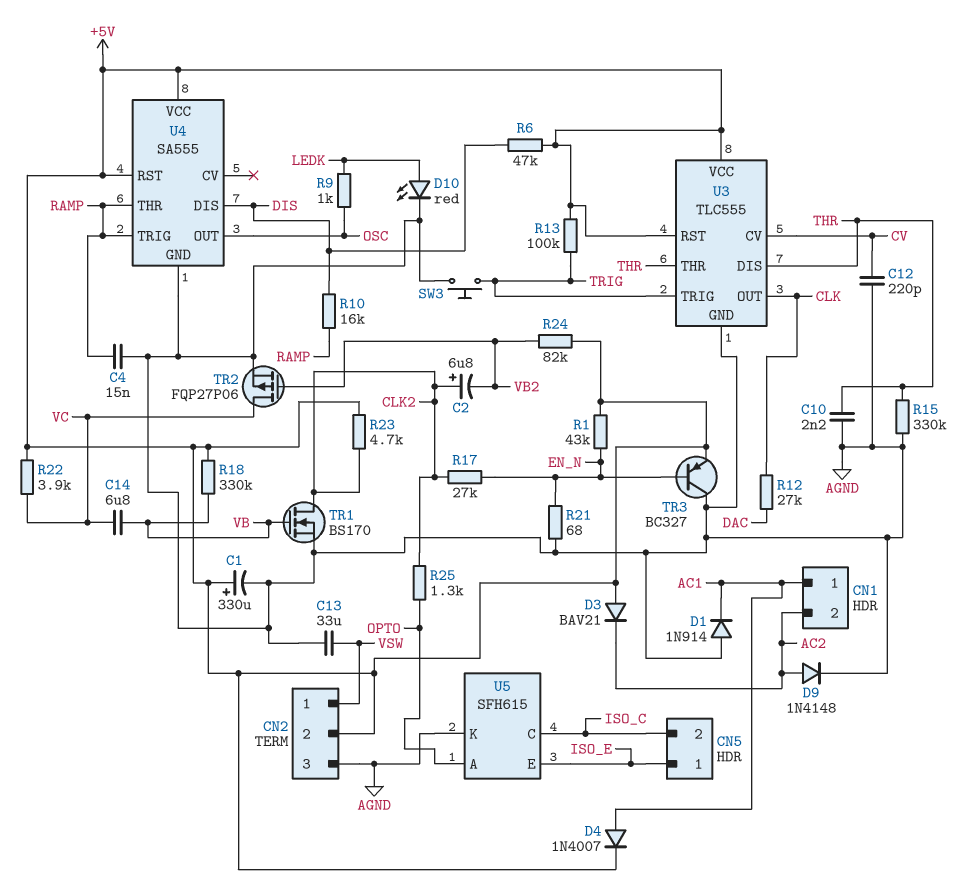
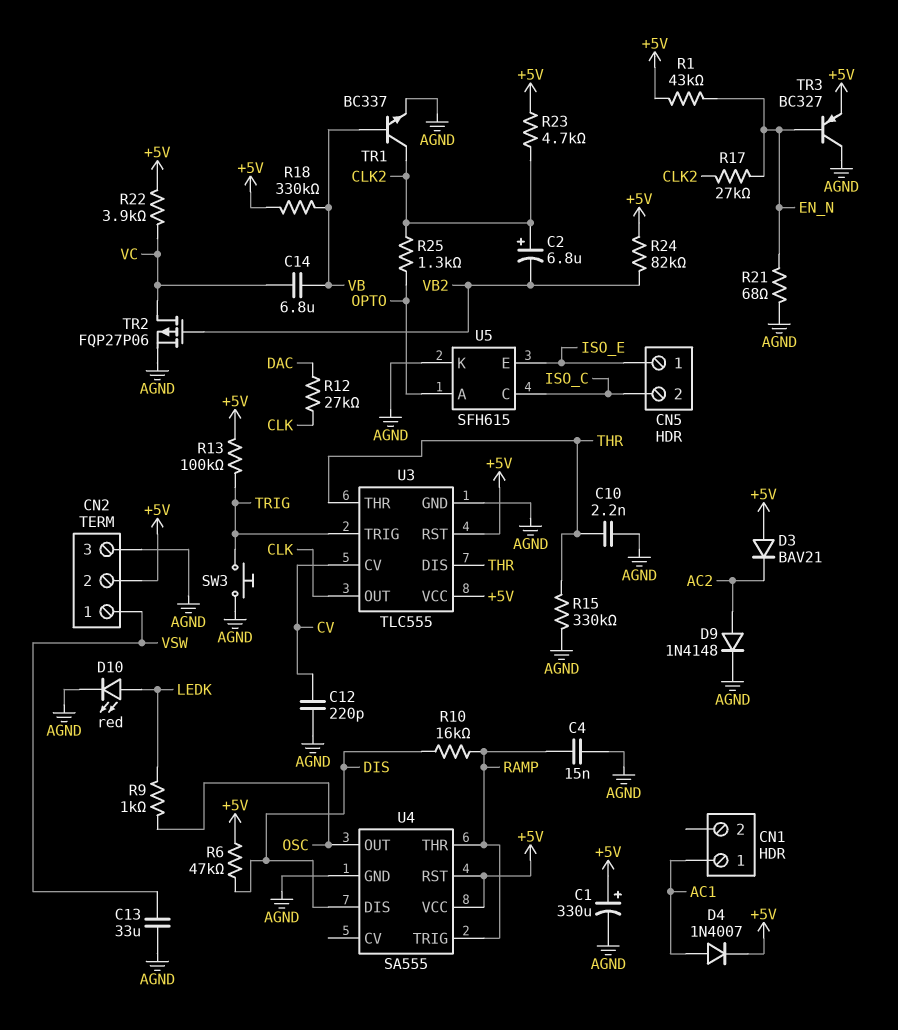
CN1 pin 2: AC2 -> none
D1: diode 1N914 (A AGND, K AC1) -> none
TR1: NMOS BS170 (G VB, D CLK2, S AGND) -> NPN BC337 (B VB, C CLK2, E AGND)

